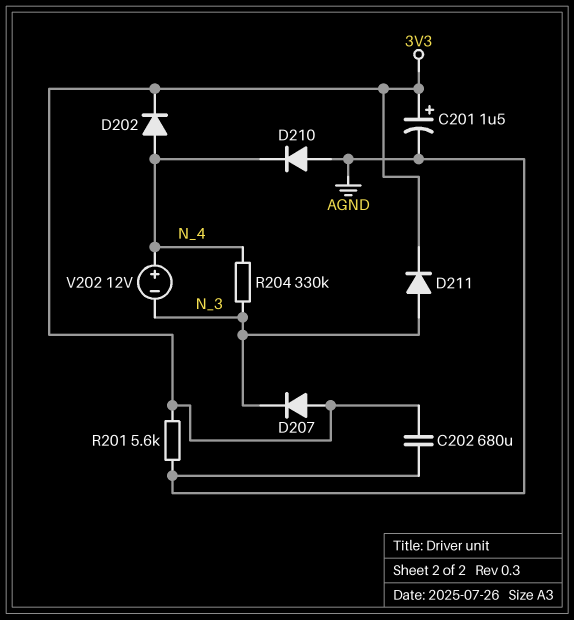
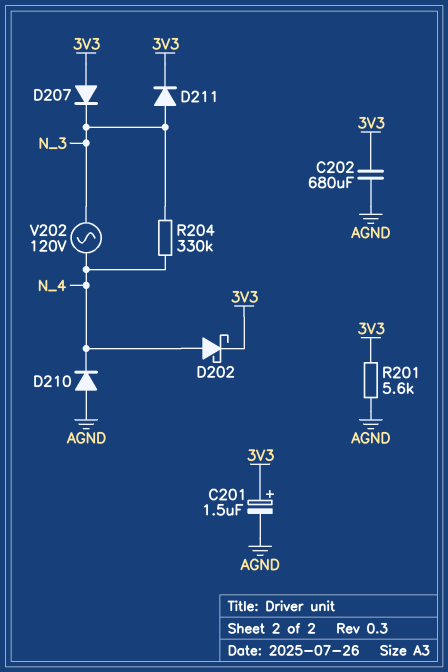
D202: diode (A N_4, K 3V3) -> schottky (A N_4, K 3V3)
V202: 12V (plus N_4, minus N_3) -> AC 120V (N_3, N_4)

